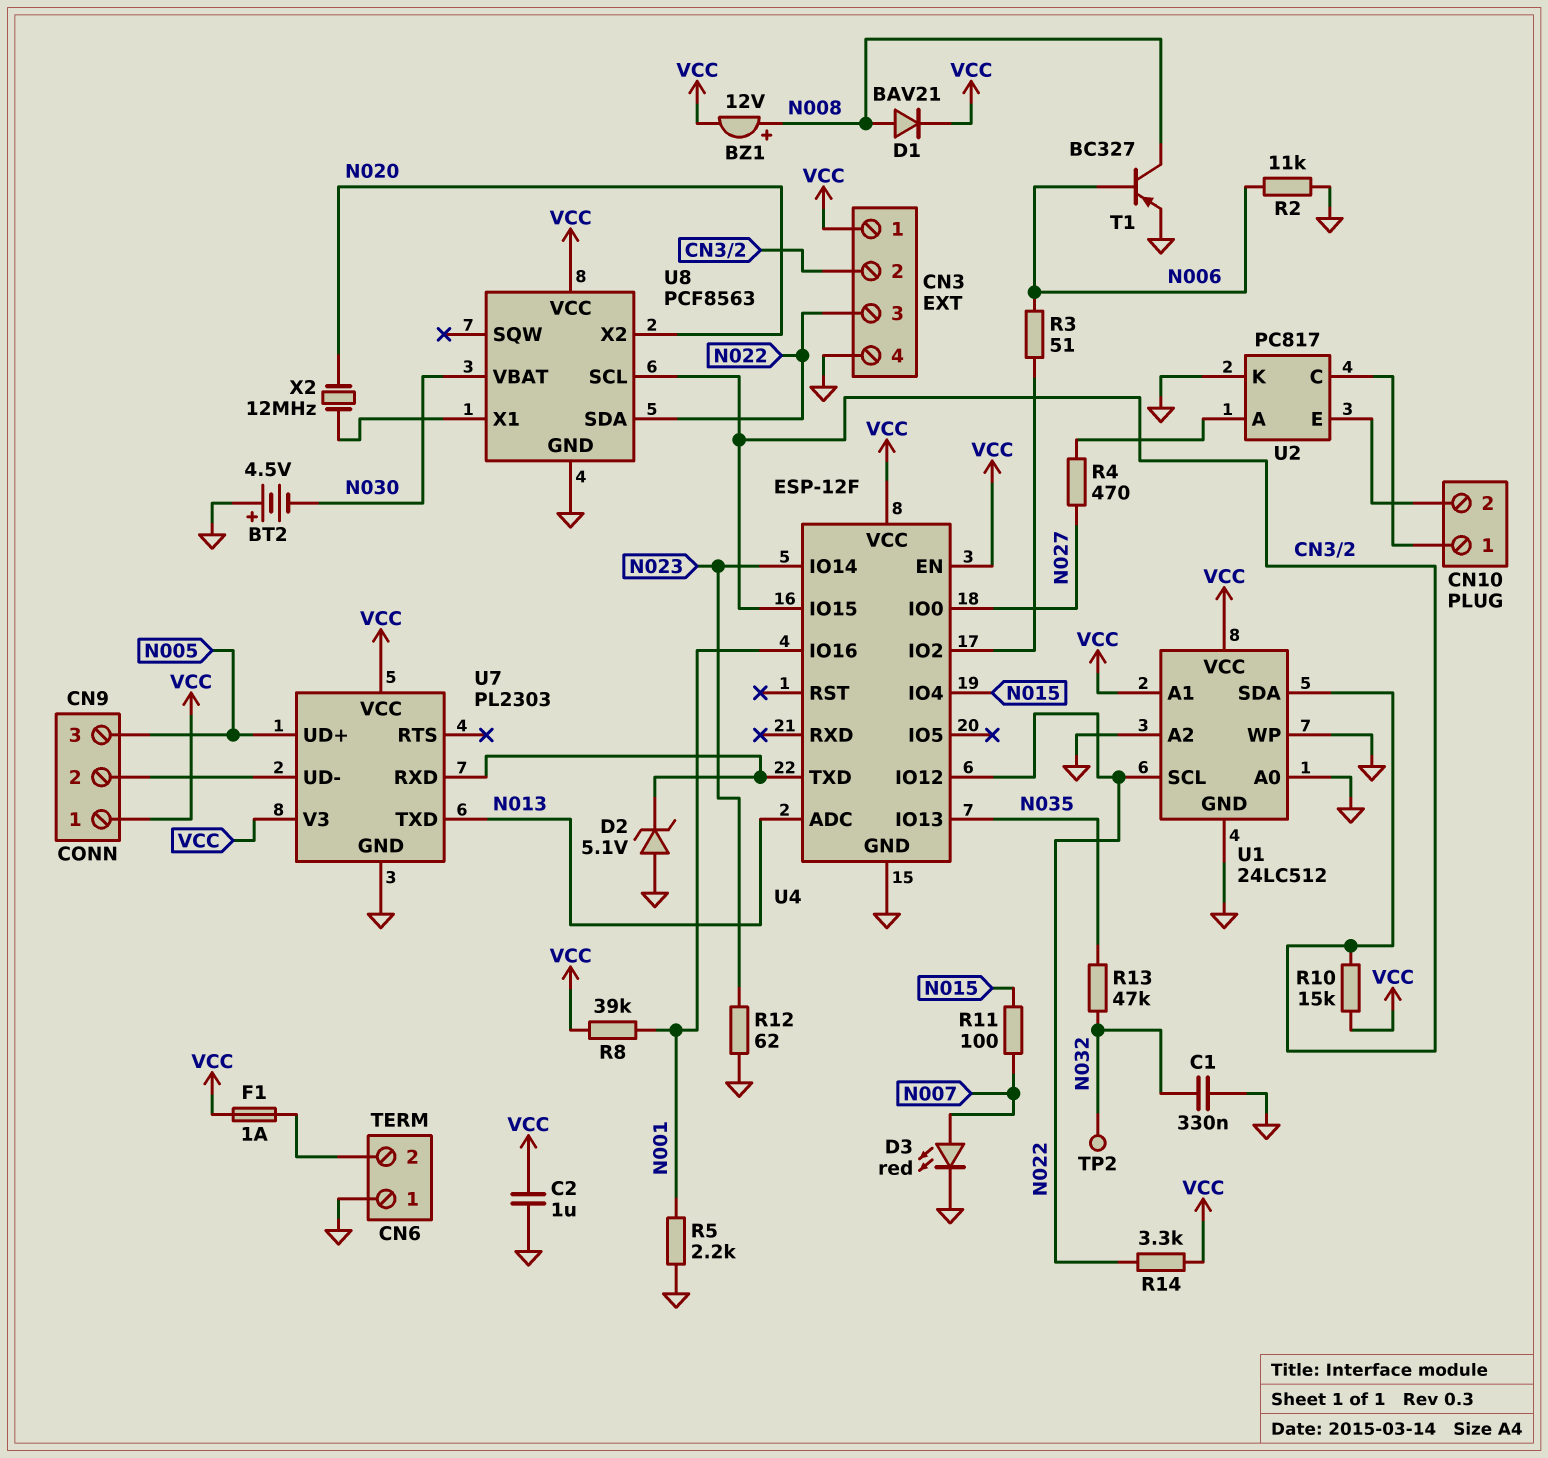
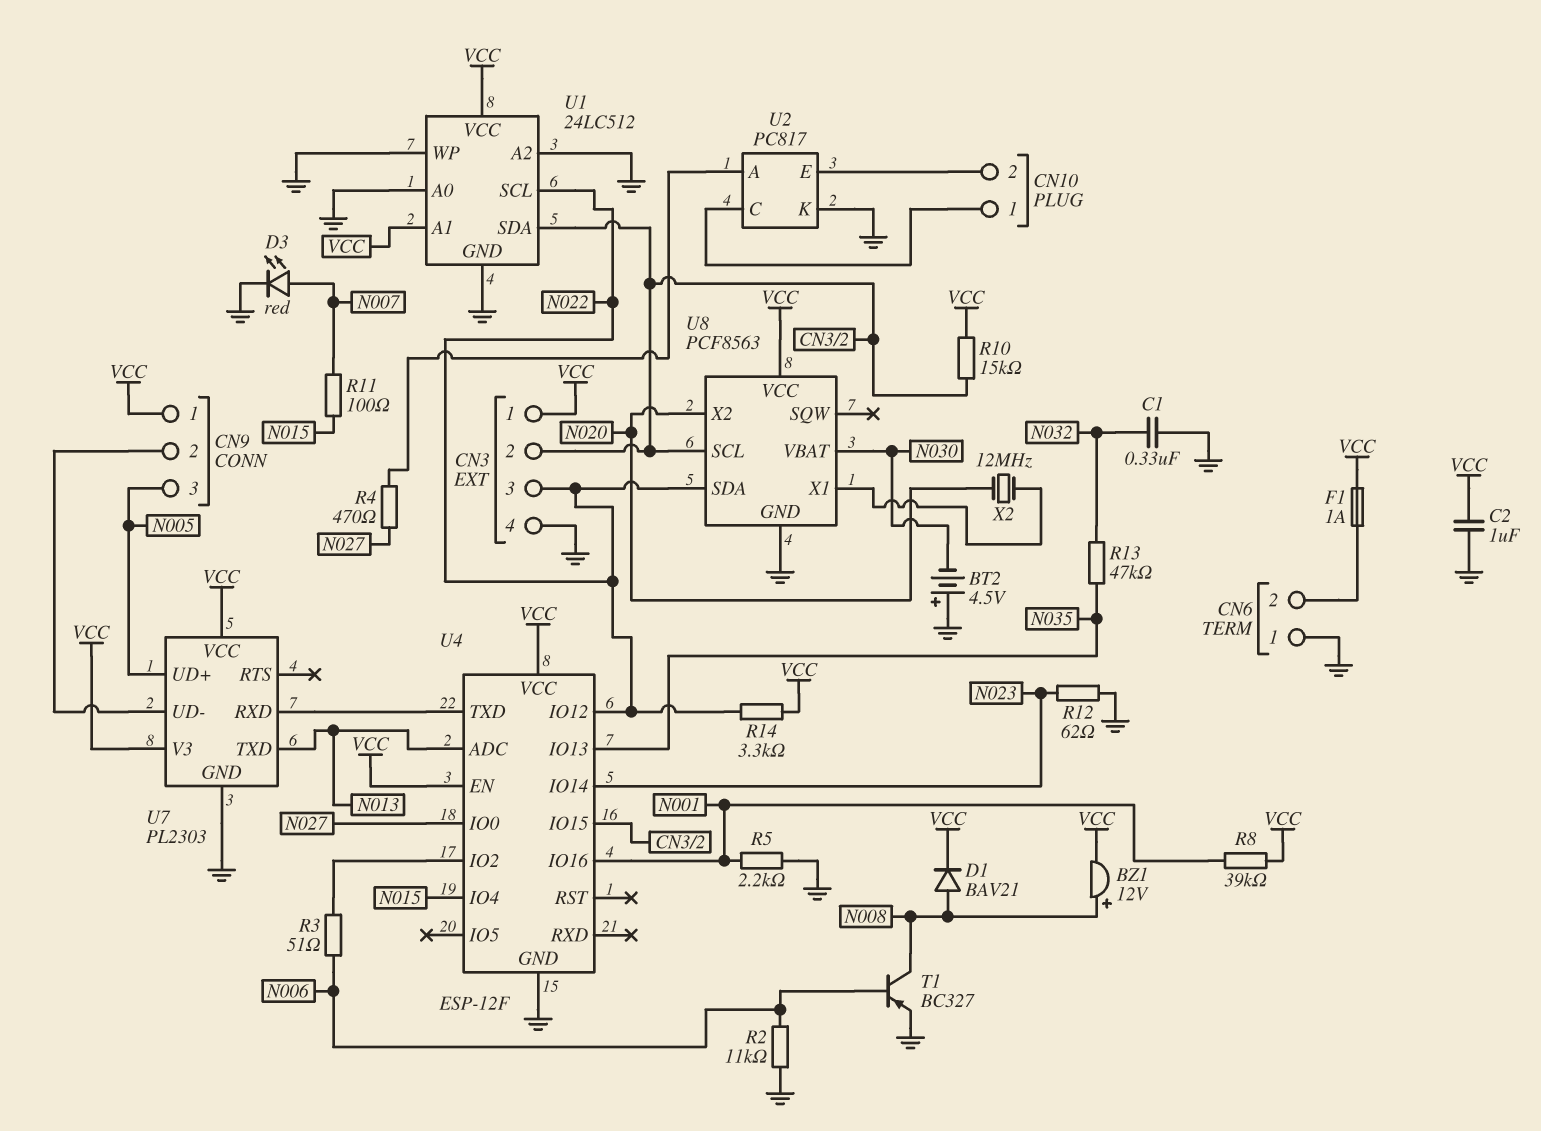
D2: zener 5.1V (A GND, K U4/TXD) -> none
TP2: test point (N032) -> none

